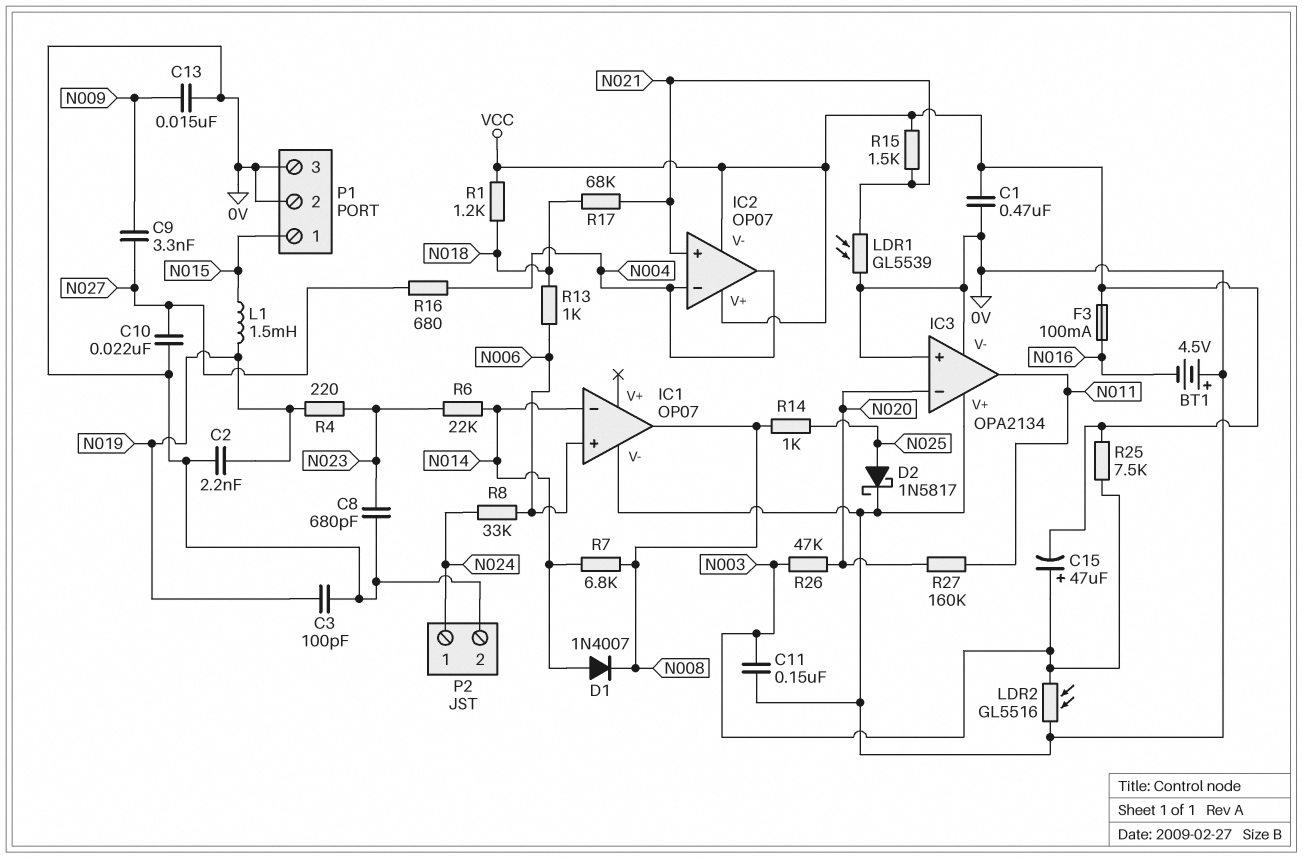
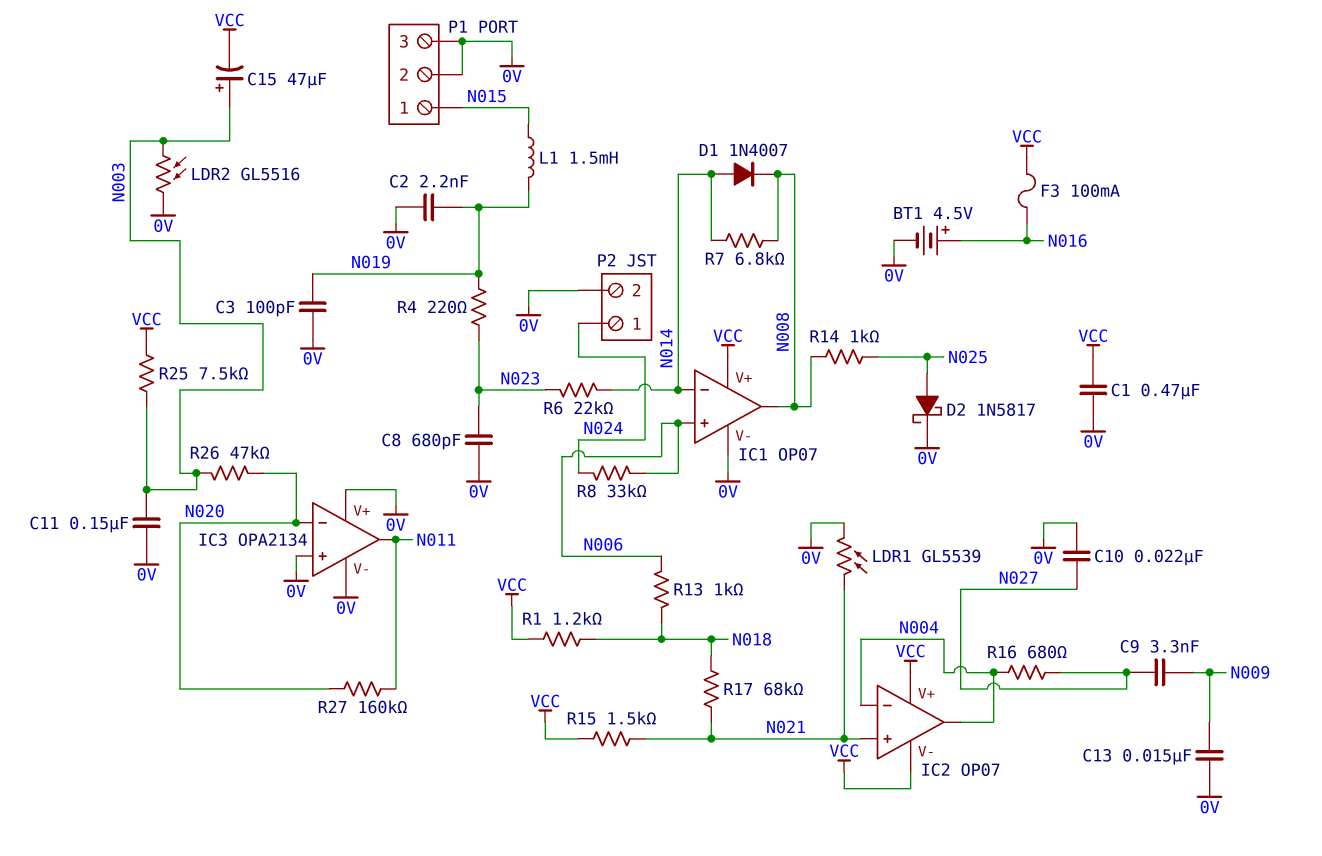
BT1: 4.5V (plus 0V, minus N016) -> 4.5V (plus N016, minus 0V)
IC1 pin V+: none -> VCC

